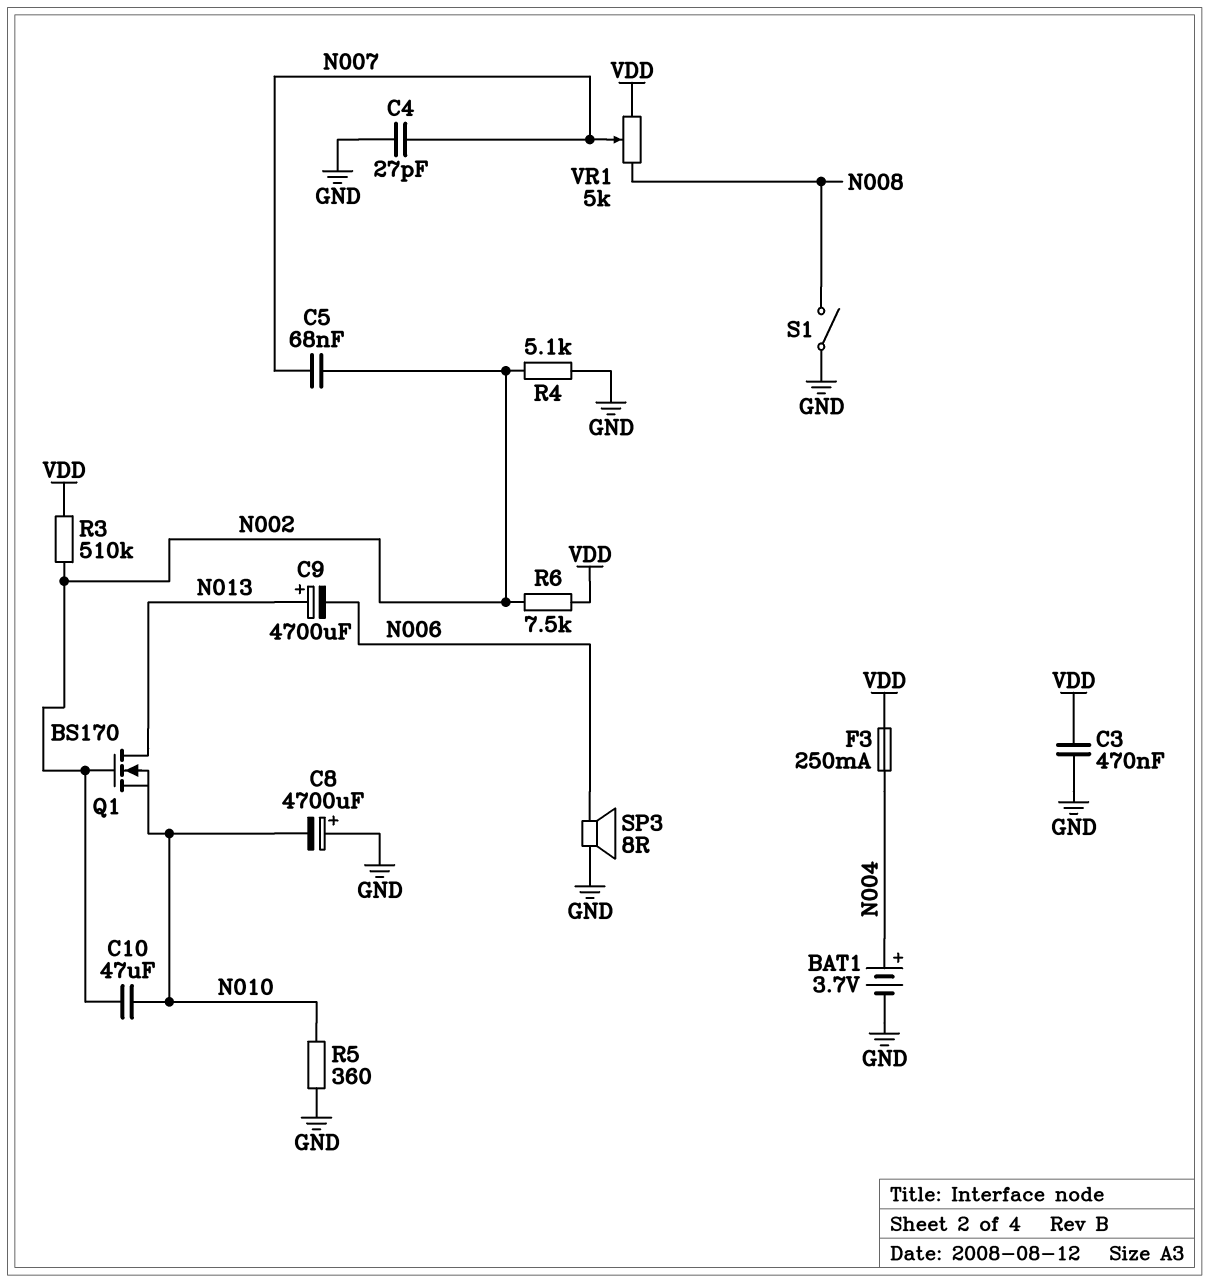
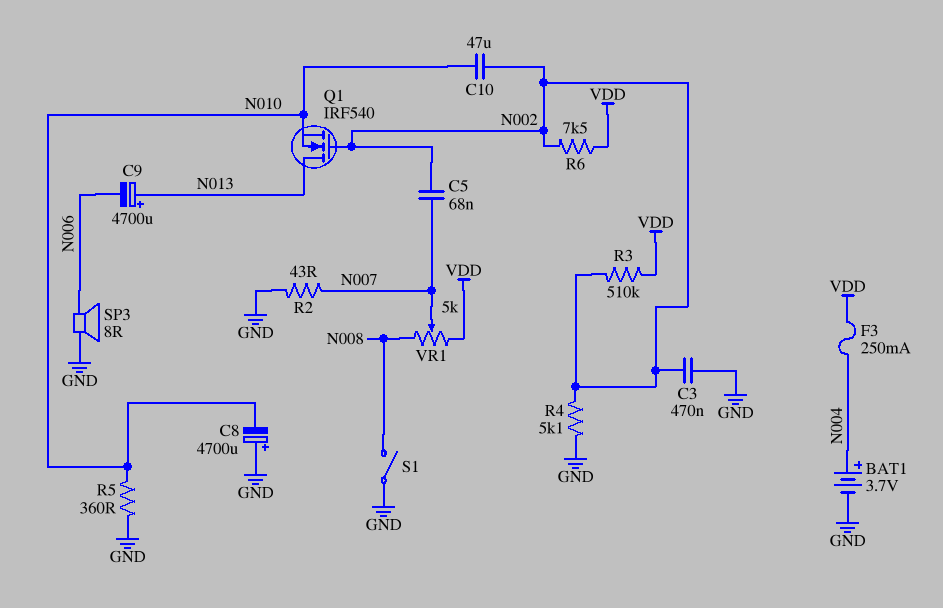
C3: 470nF (GND, VDD) -> 470nF (GND, N002)
C4: 27pF (GND, N007) -> none
Q1: NMOS BS170 (G N002, D N013, S N010) -> NMOS IRF540 (G N002, D N013, S N010)
R2: none -> 43 (GND, N007)

